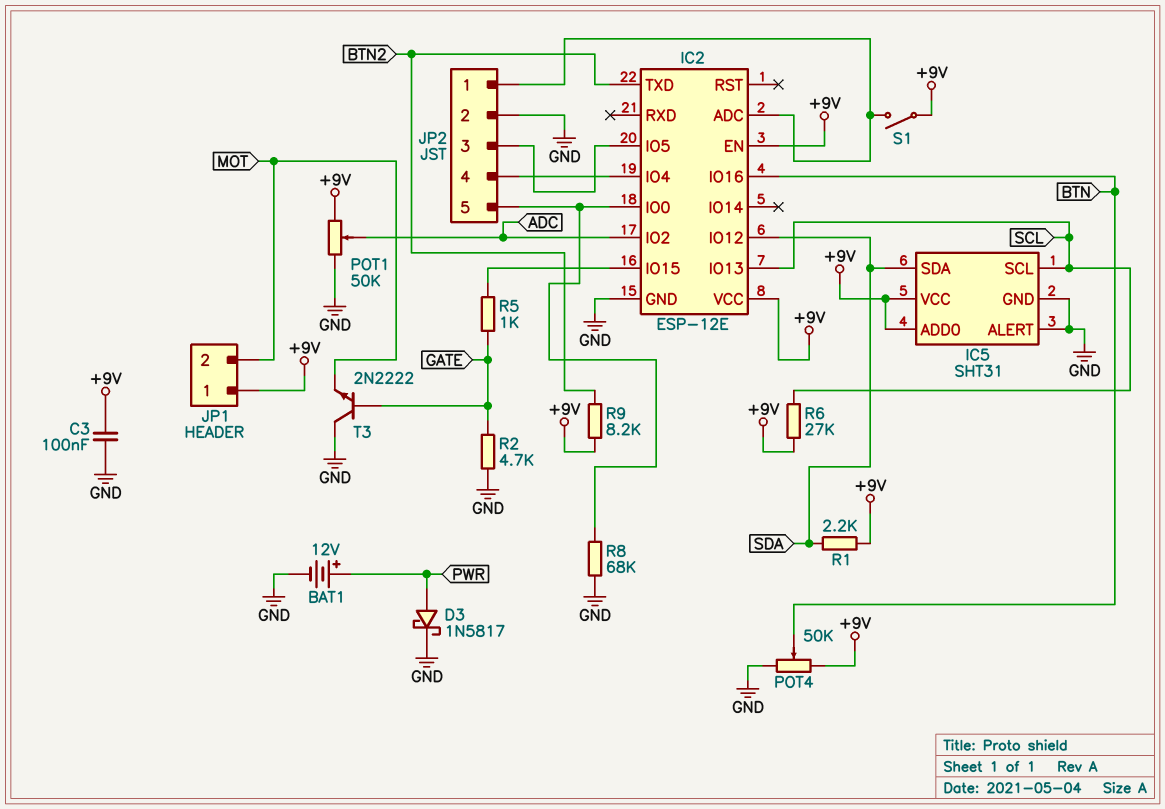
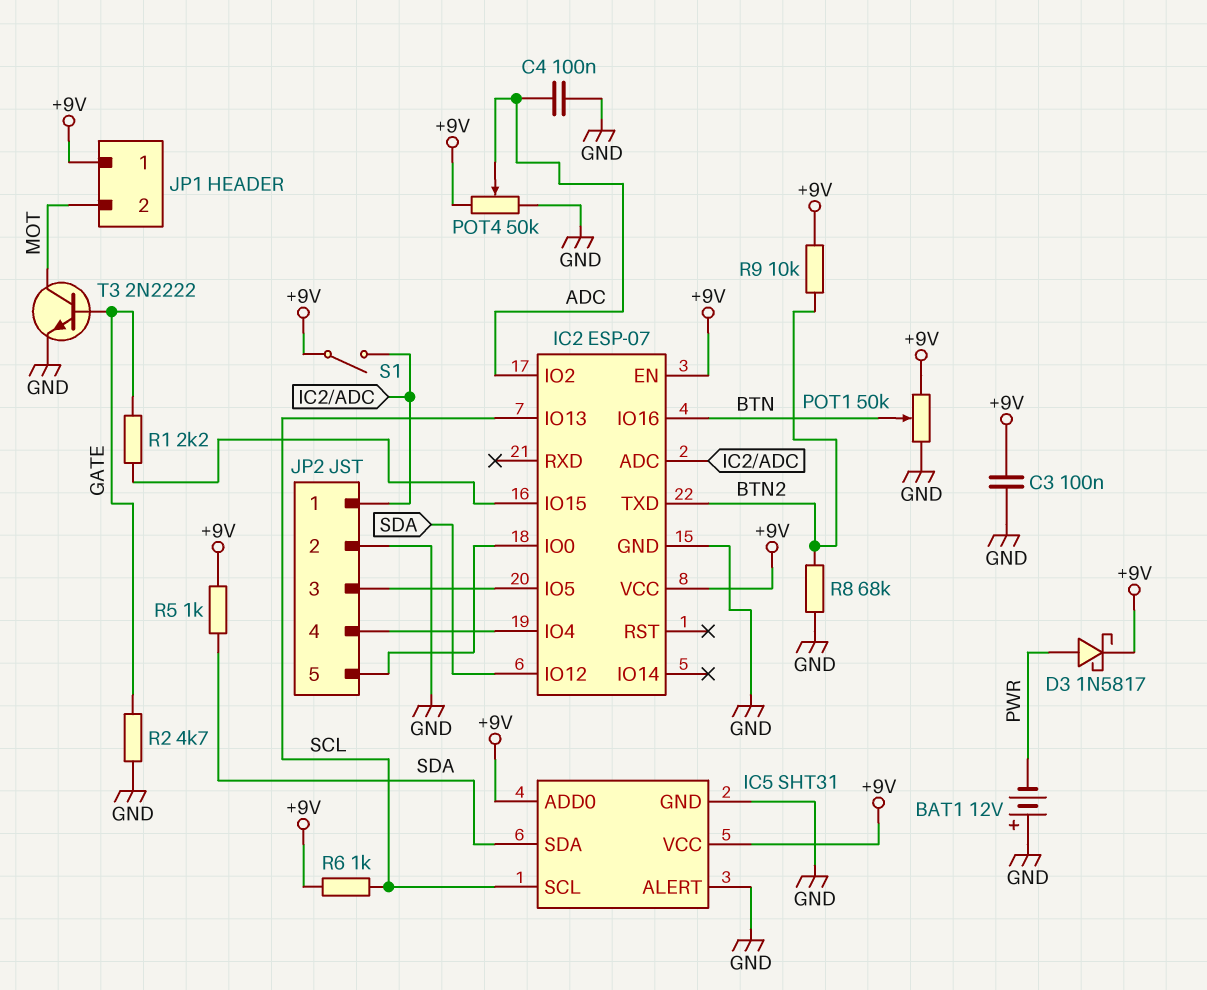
BAT1: 12V (plus PWR, minus GND) -> 12V (plus GND, minus PWR)
C4: none -> 100nF (ADC, GND)
D3: schottky 1N5817 (A PWR, K GND) -> schottky 1N5817 (A PWR, K +9V)
IC2: ESP-12E -> ESP-07
POT1: 50k (+9V, GND, wiper ADC) -> 50k (+9V, GND, wiper BTN)
POT4: 50k (+9V, GND, wiper BTN) -> 50k (+9V, GND, wiper ADC)
R1: 2.2k (+9V, SDA) -> 2.2k (GATE, IC2/IO15)
R5: 1k (GATE, IC2/IO15) -> 1k (+9V, SDA)
R6: 27k (+9V, SCL) -> 1k (+9V, SCL)
R8: 68k (GND, IC2/IO0) -> 68k (BTN2, GND)
R9: 8.2k (+9V, BTN2) -> 10k (+9V, BTN2)
T3: NPN 2N2222 (B GATE, C GND, E MOT) -> NPN 2N2222 (B GATE, C MOT, E GND)

